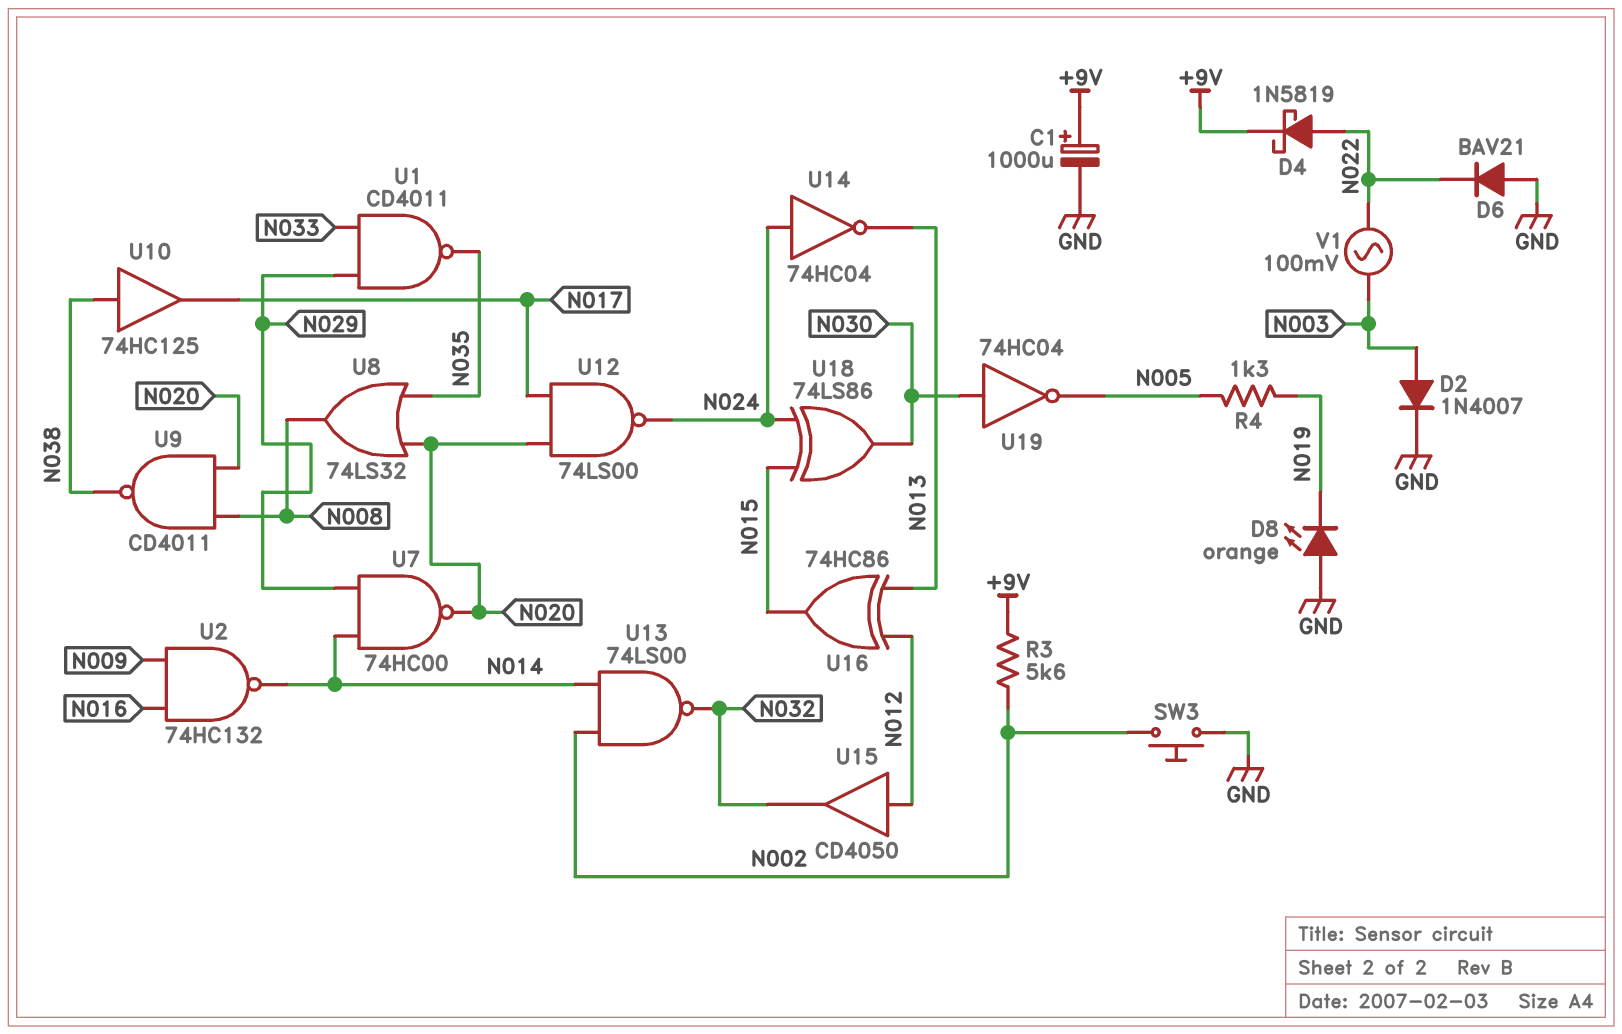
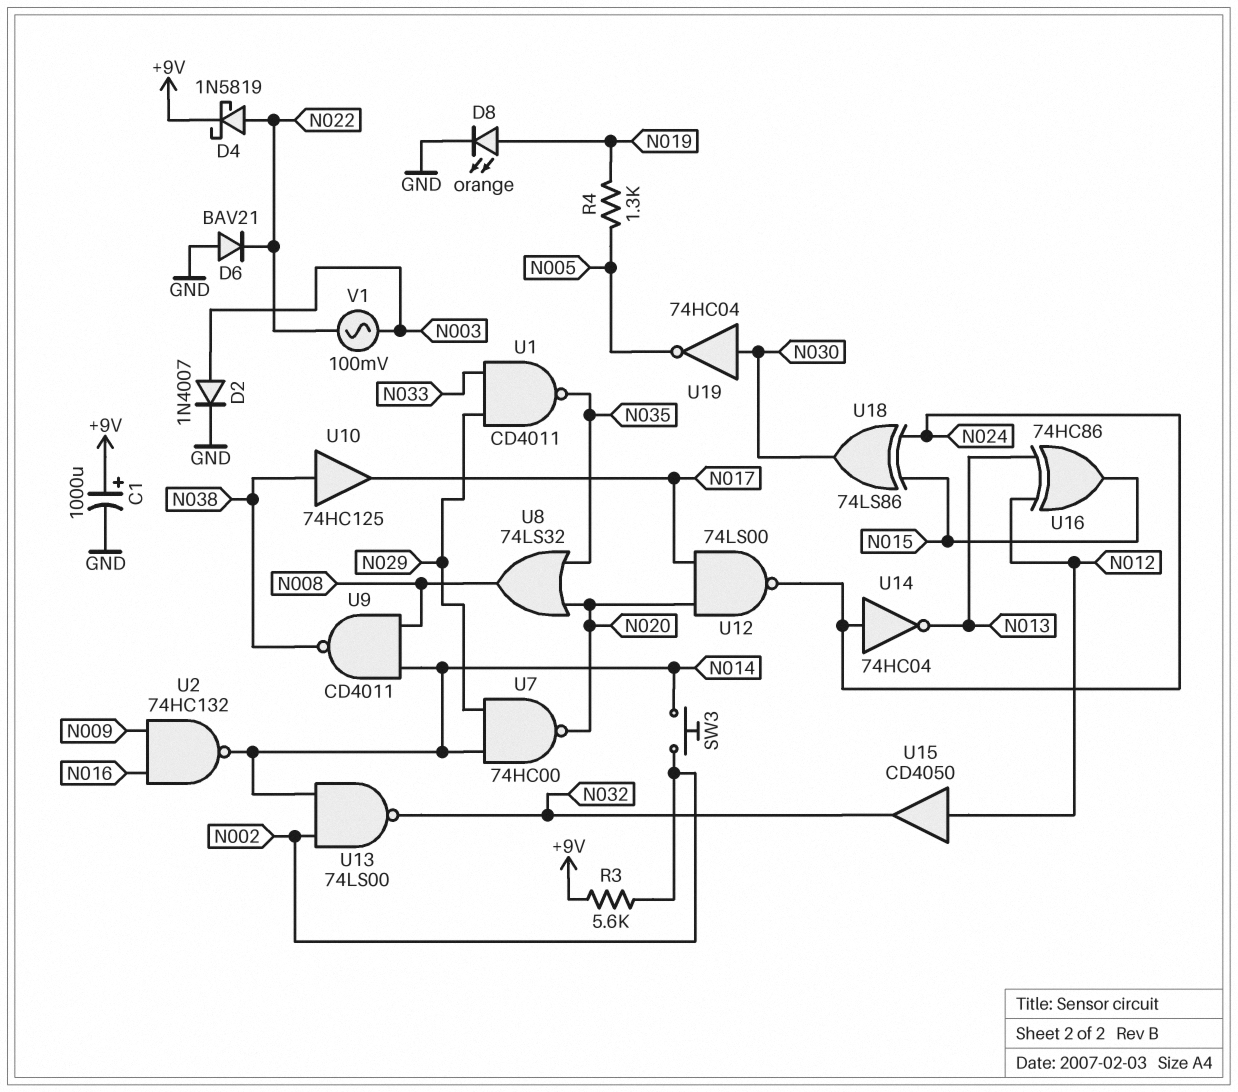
D8: LED orange (A GND, K N019) -> LED orange (A N019, K GND)
SW3: button (GND, N002) -> button (N002, N014)
U9: NAND CD4011 (in N008, in N020, out N038) -> NAND CD4011 (in N008, in N014, out N038)

